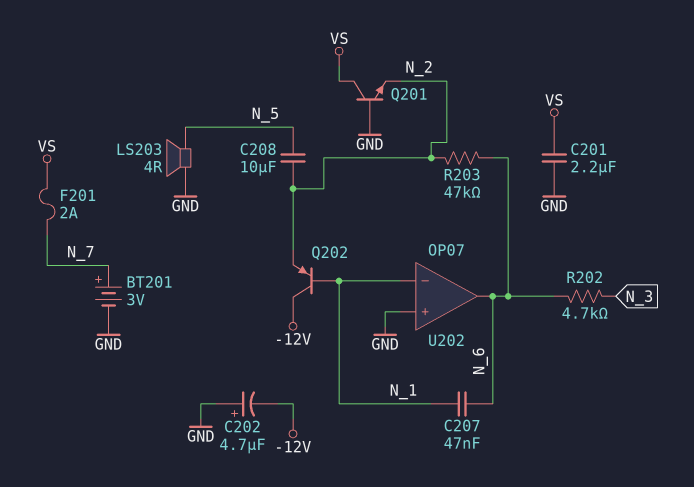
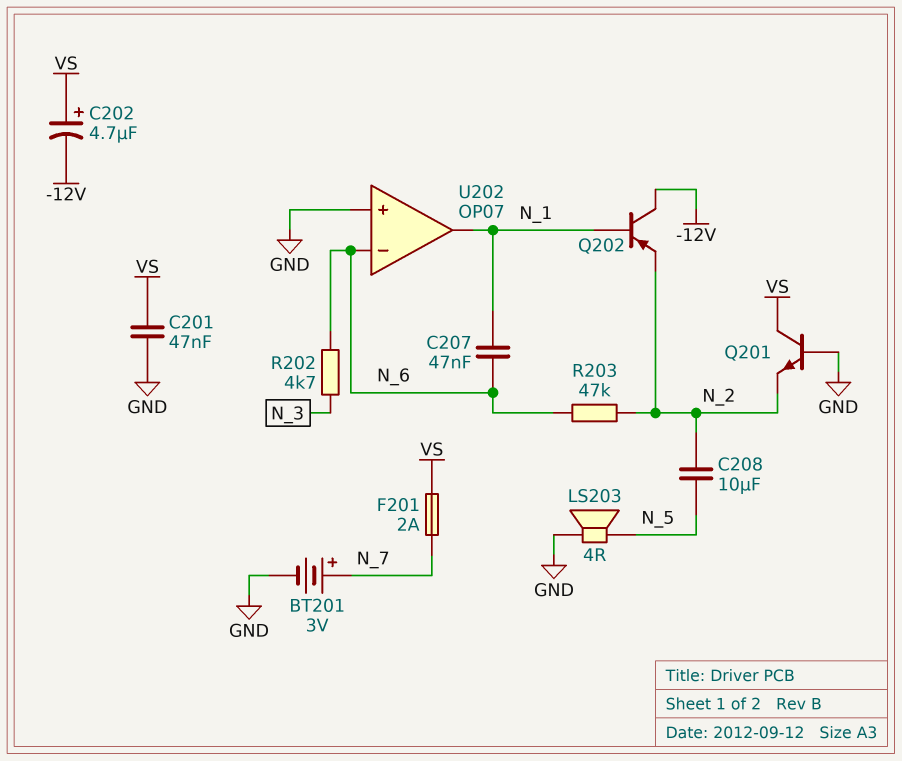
C201: 2.2uF (GND, VS) -> 47nF (GND, VS)
C202: 4.7uF (plus GND, minus -12V) -> 4.7uF (plus VS, minus -12V)
U202 pin in-: N_1 -> N_6
U202 pin out: N_6 -> N_1

